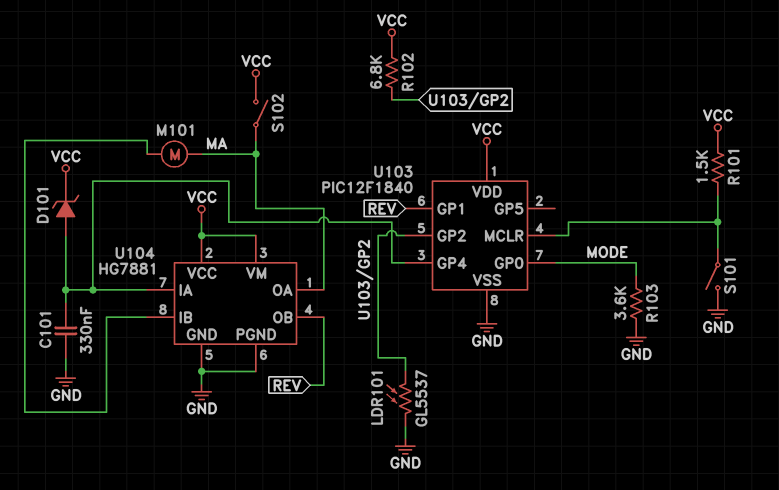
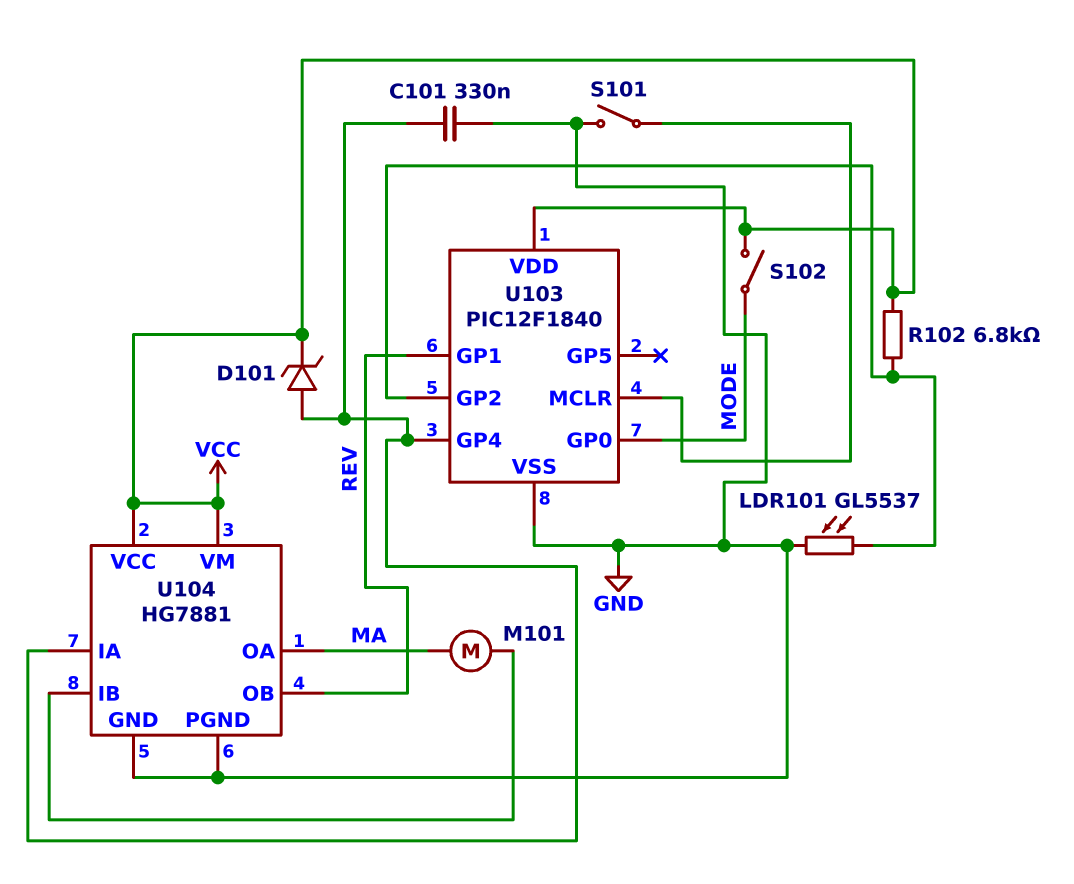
R101: 1.5k (U103/MCLR, VCC) -> none
R103: 3.6k (GND, MODE) -> none
S102: switch (MA, VCC) -> switch (MODE, VCC)

